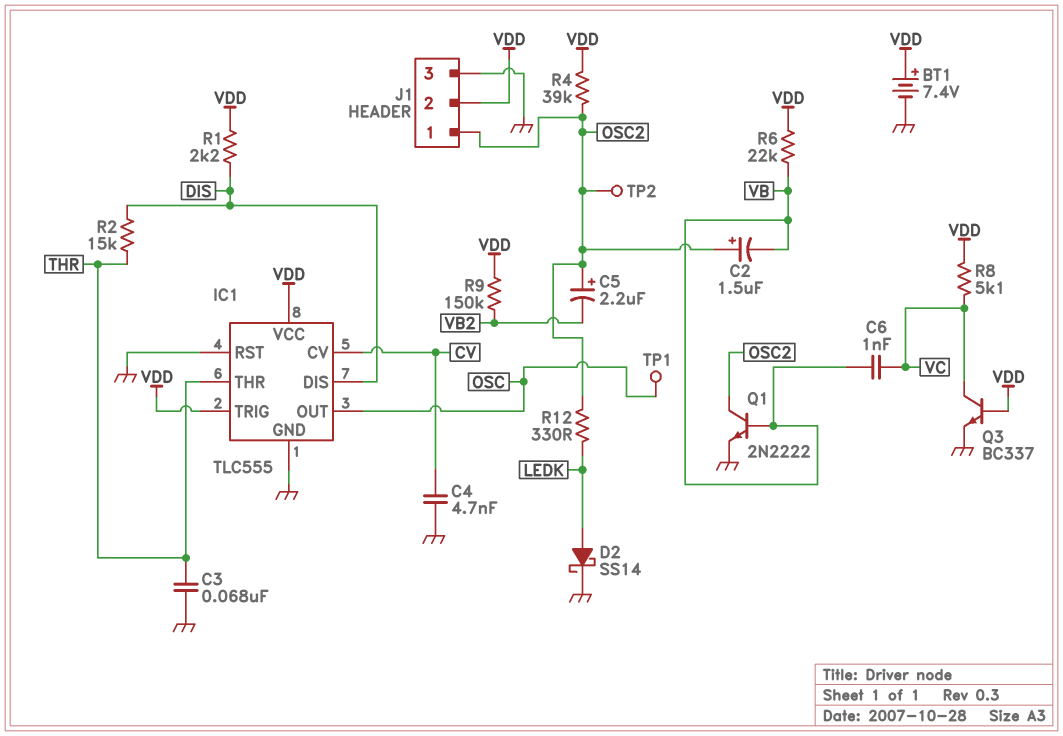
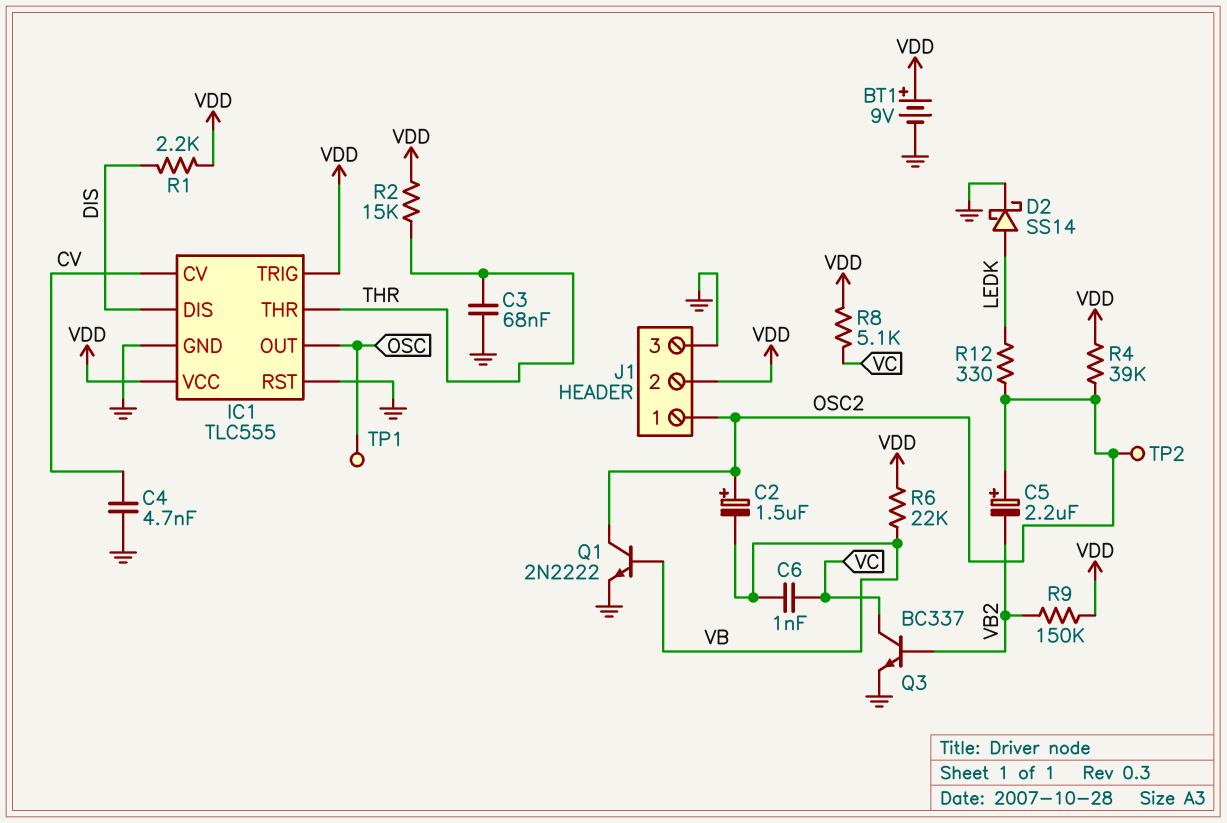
BT1: 7.4V (plus VDD, minus GND) -> 9V (plus VDD, minus GND)
Q3: NPN BC337 (B VDD, C VC, E GND) -> NPN BC337 (B VB2, C VC, E GND)
R2: 15k (DIS, THR) -> 15k (THR, VDD)

